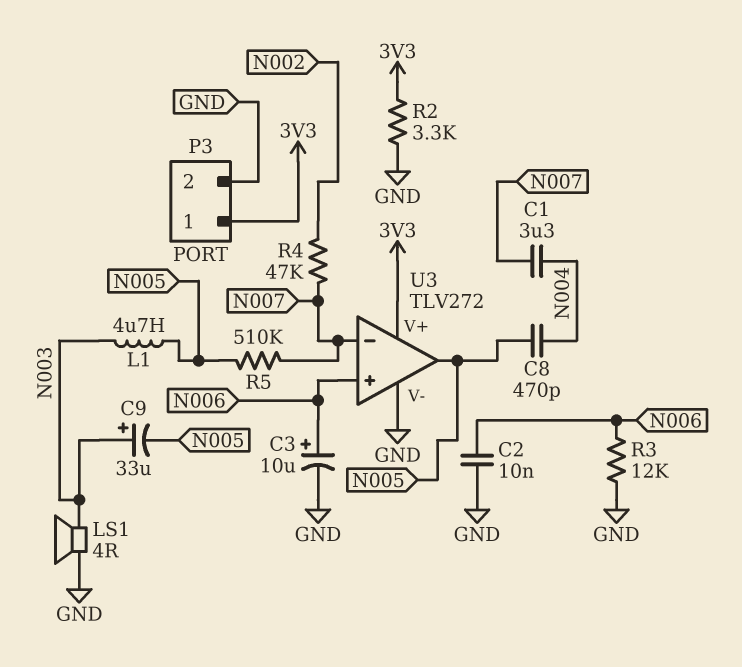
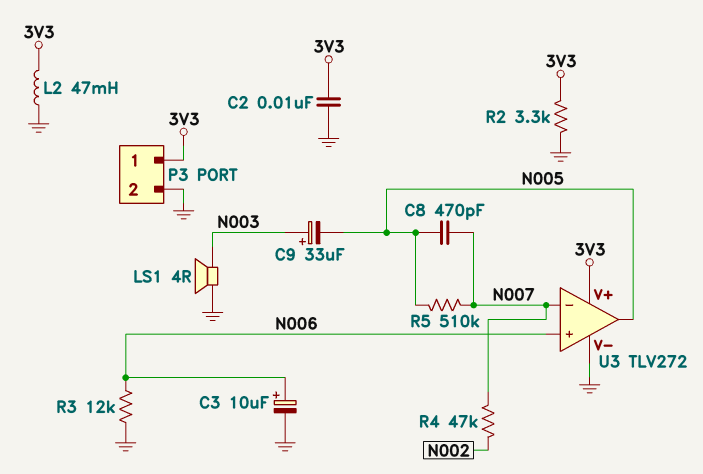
C1: 3.3uF (N004, N007) -> none
C2: 10nF (GND, N006) -> 10nF (3V3, GND)
C8: 470pF (N004, N005) -> 470pF (N005, N007)
L1: 4.7uH (N003, N005) -> none
L2: none -> 47mH (3V3, GND)

